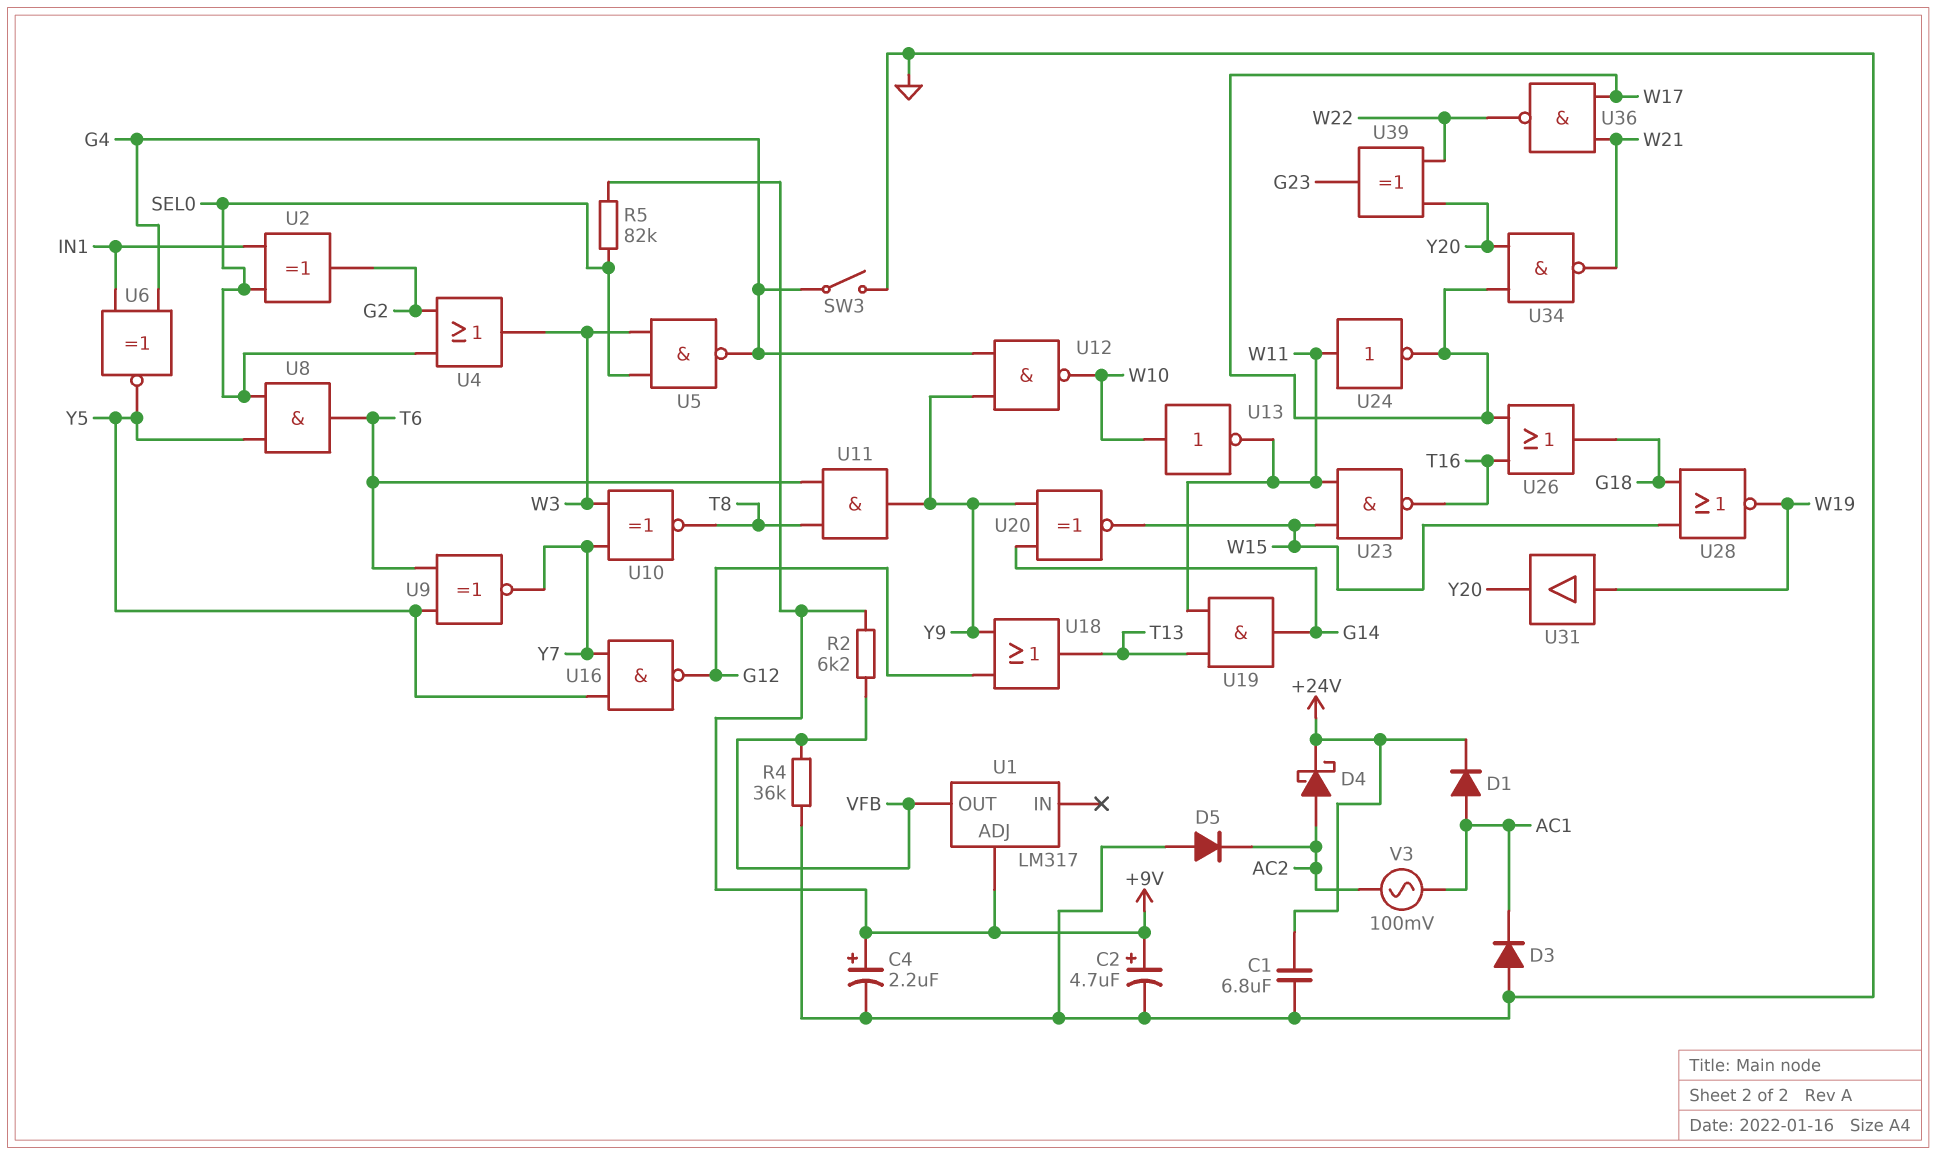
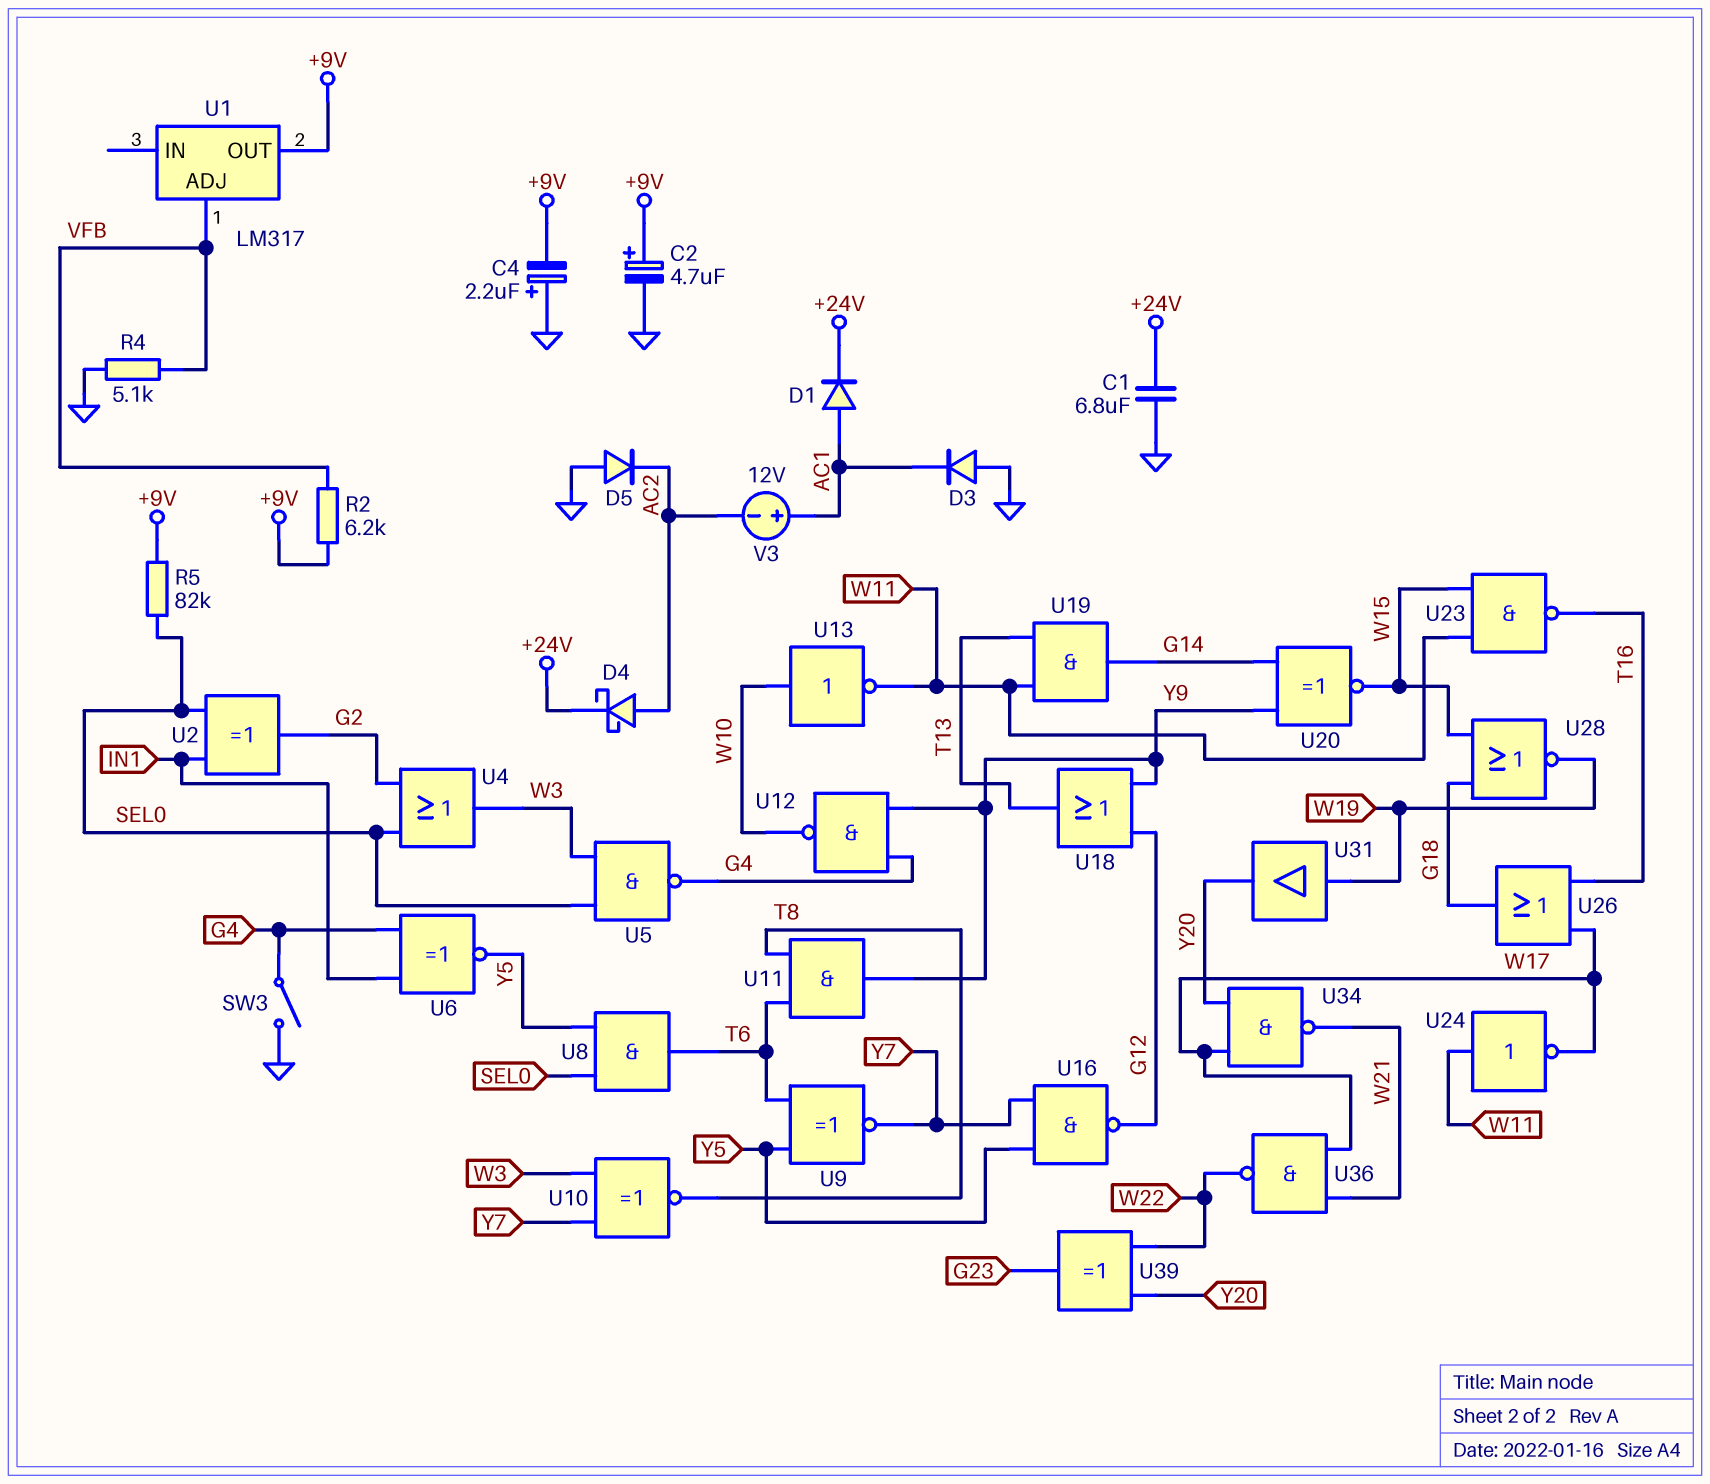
C4: 2.2uF (plus +9V, minus GND) -> 2.2uF (plus GND, minus +9V)
R4: 36k (GND, VFB) -> 5.1k (GND, VFB)
U1 pin ADJ: +9V -> VFB
U1 pin OUT: VFB -> +9V
V3: AC 100mV (AC1, AC2) -> 12V (plus AC1, minus AC2)

